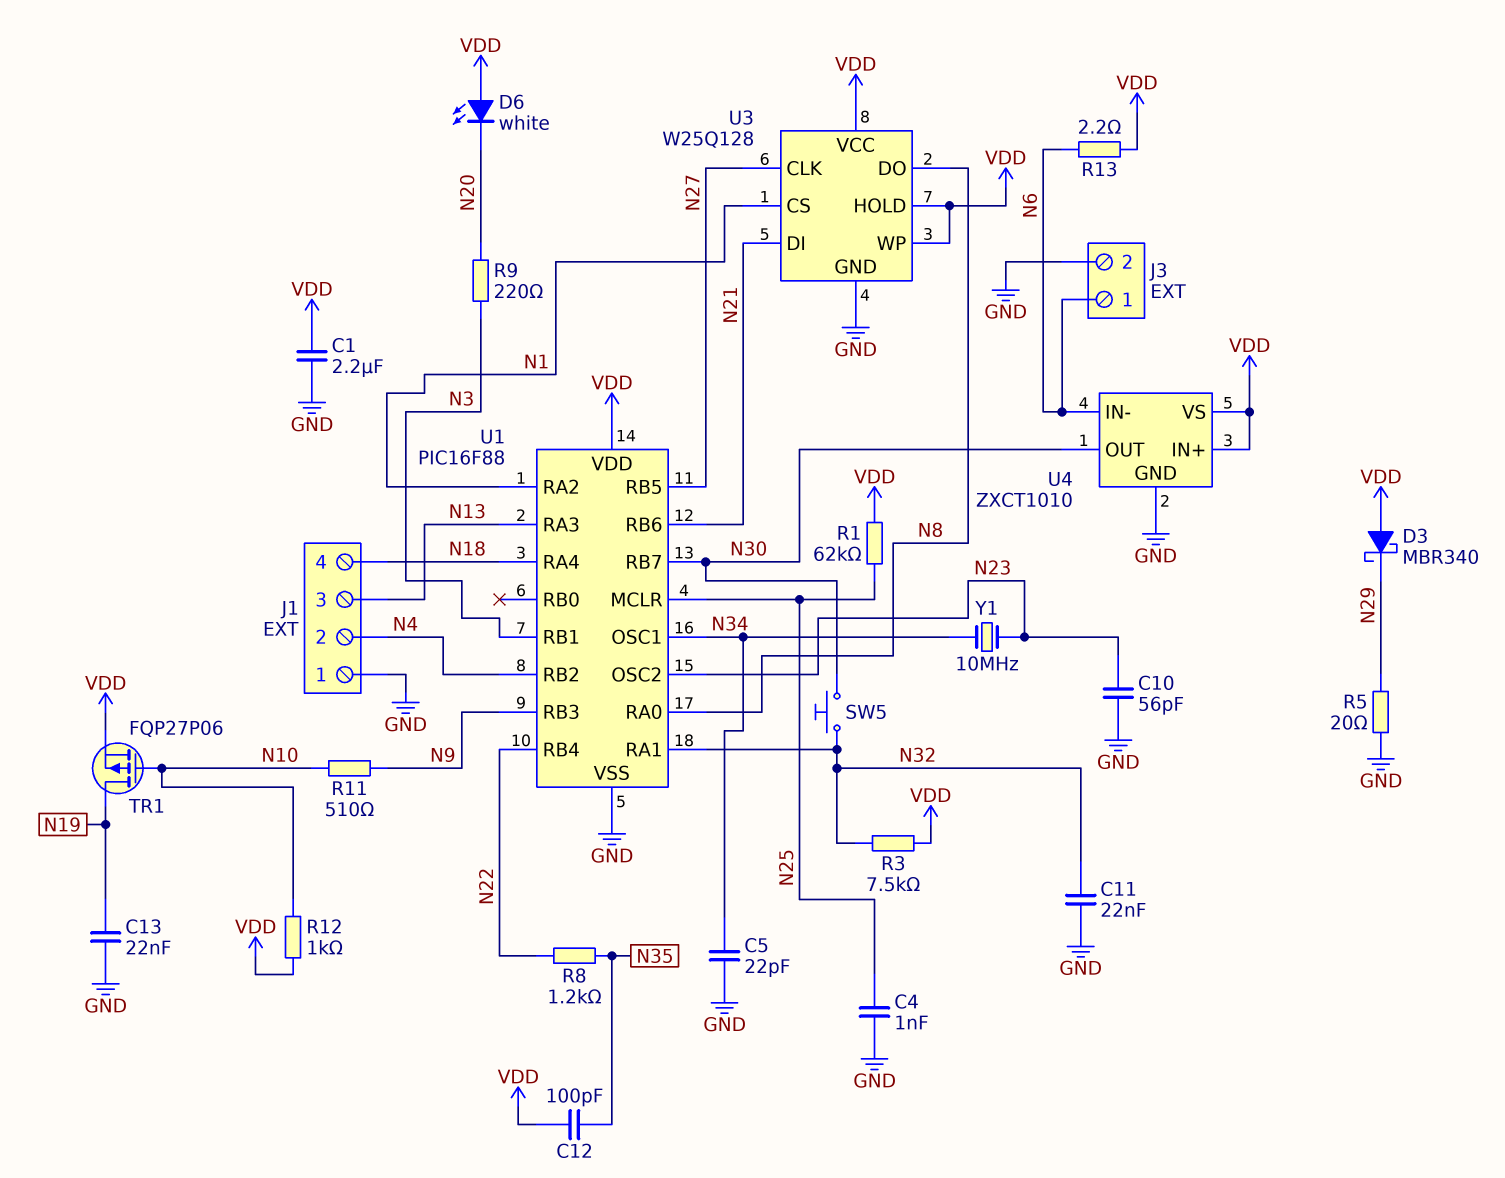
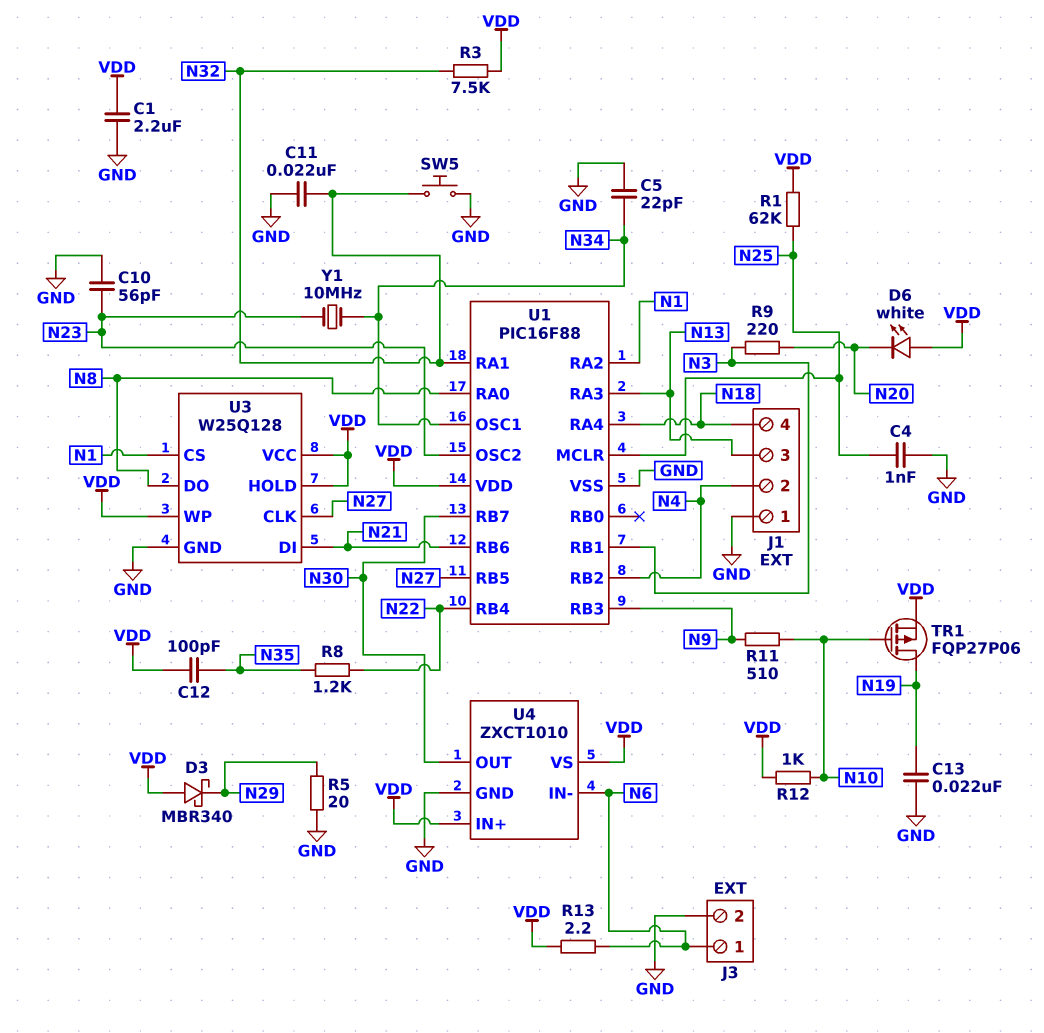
SW5: button (N30, N32) -> button (GND, N32)

